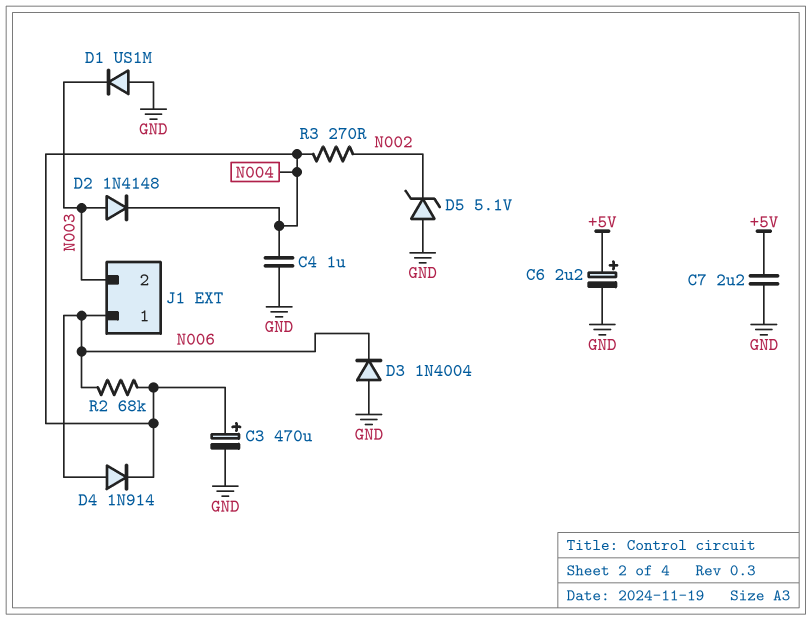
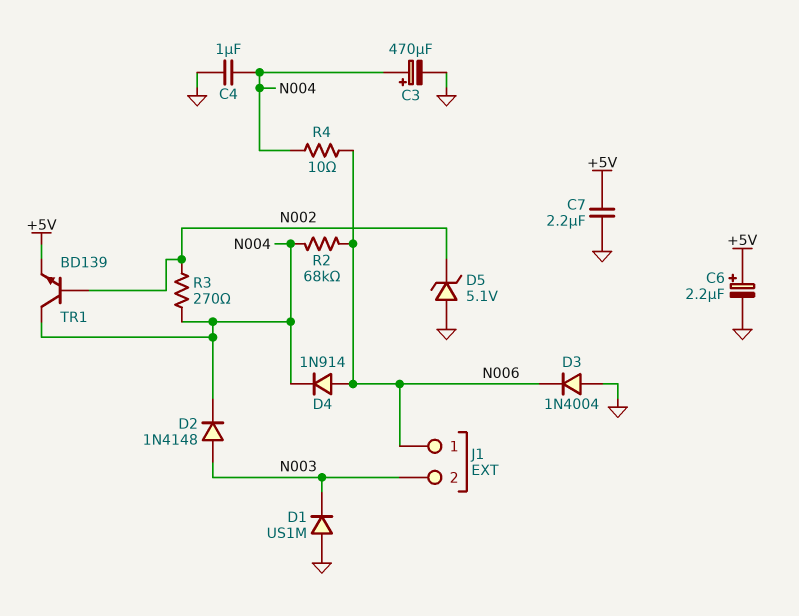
R4: none -> 10 (N004, N006)
TR1: none -> NPN BD139 (B N002, C N004, E +5V)

